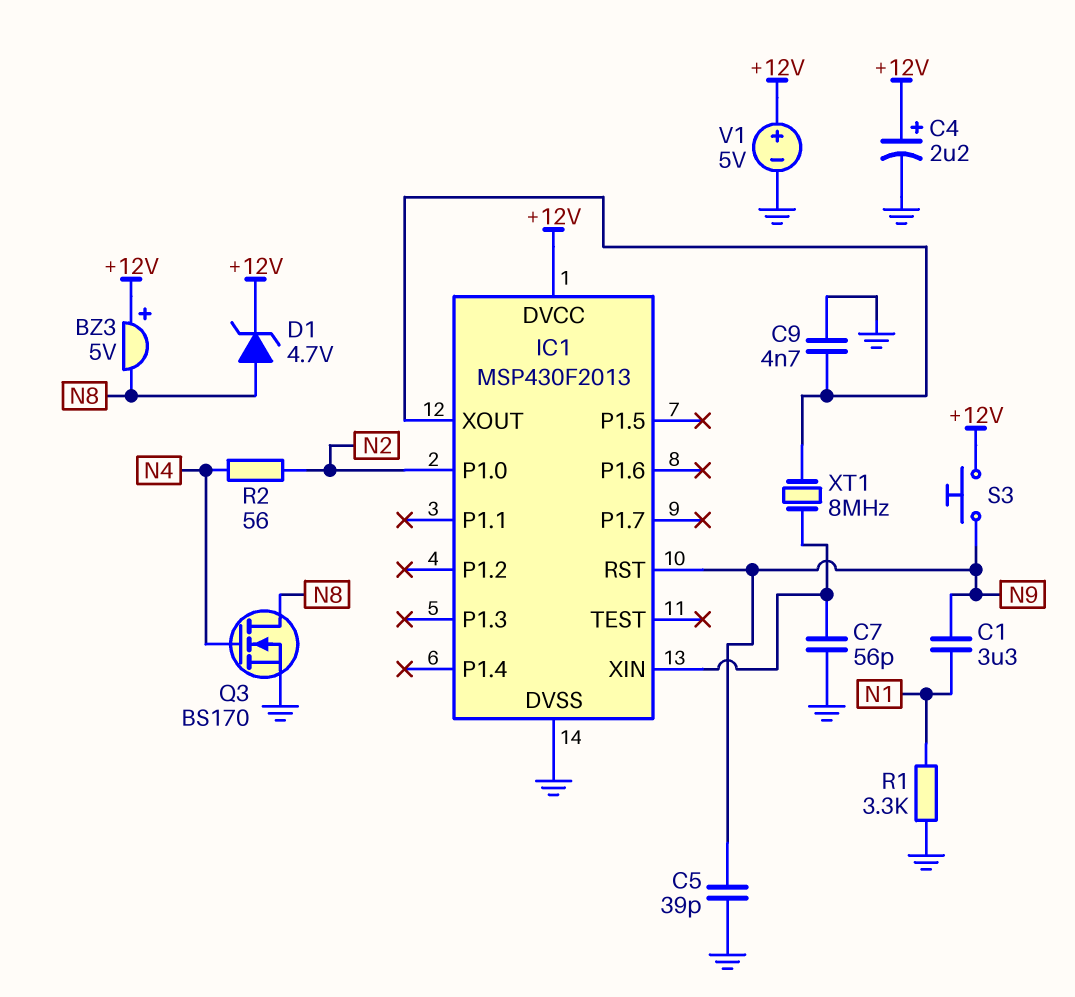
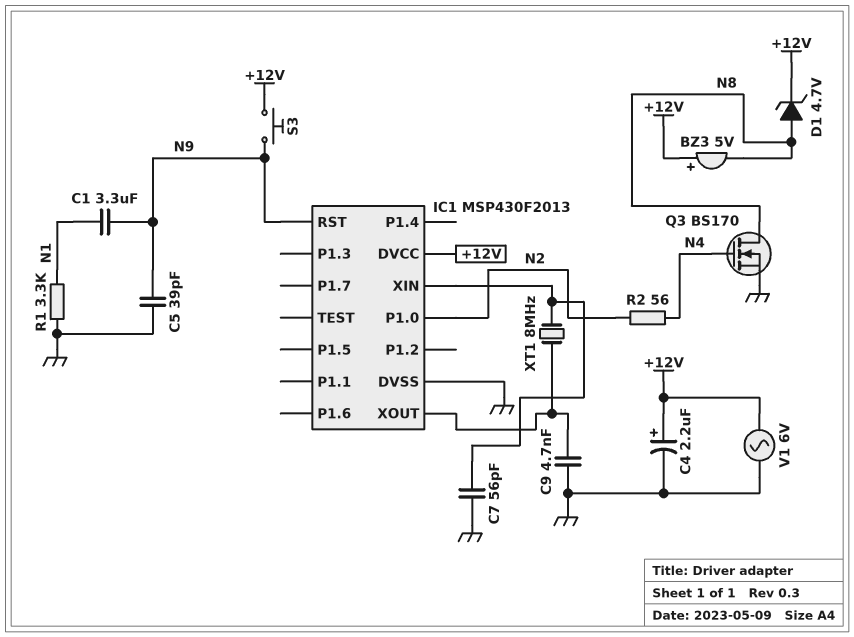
V1: 5V (plus +12V, minus GND) -> AC 6V (+12V, GND)

